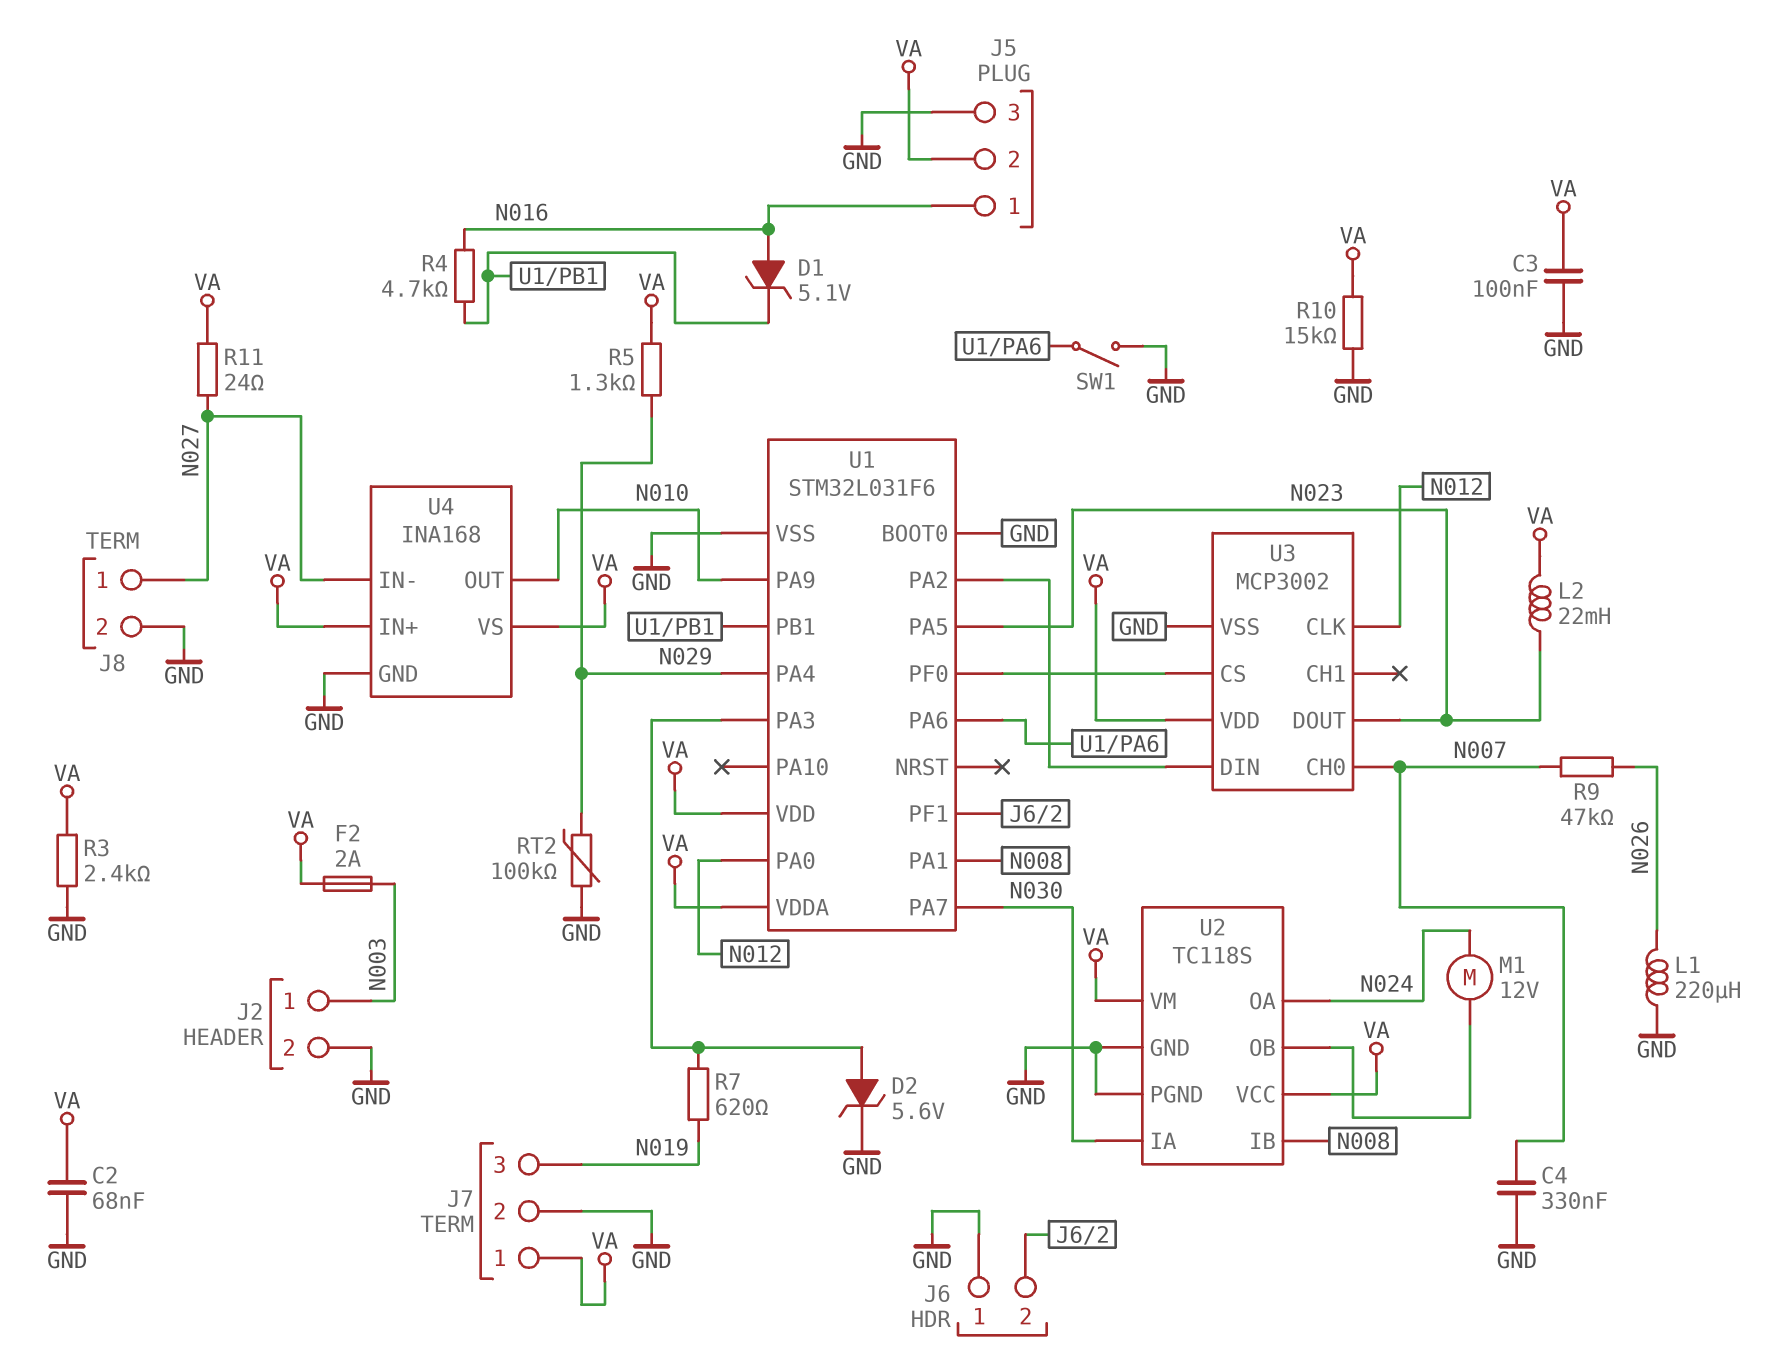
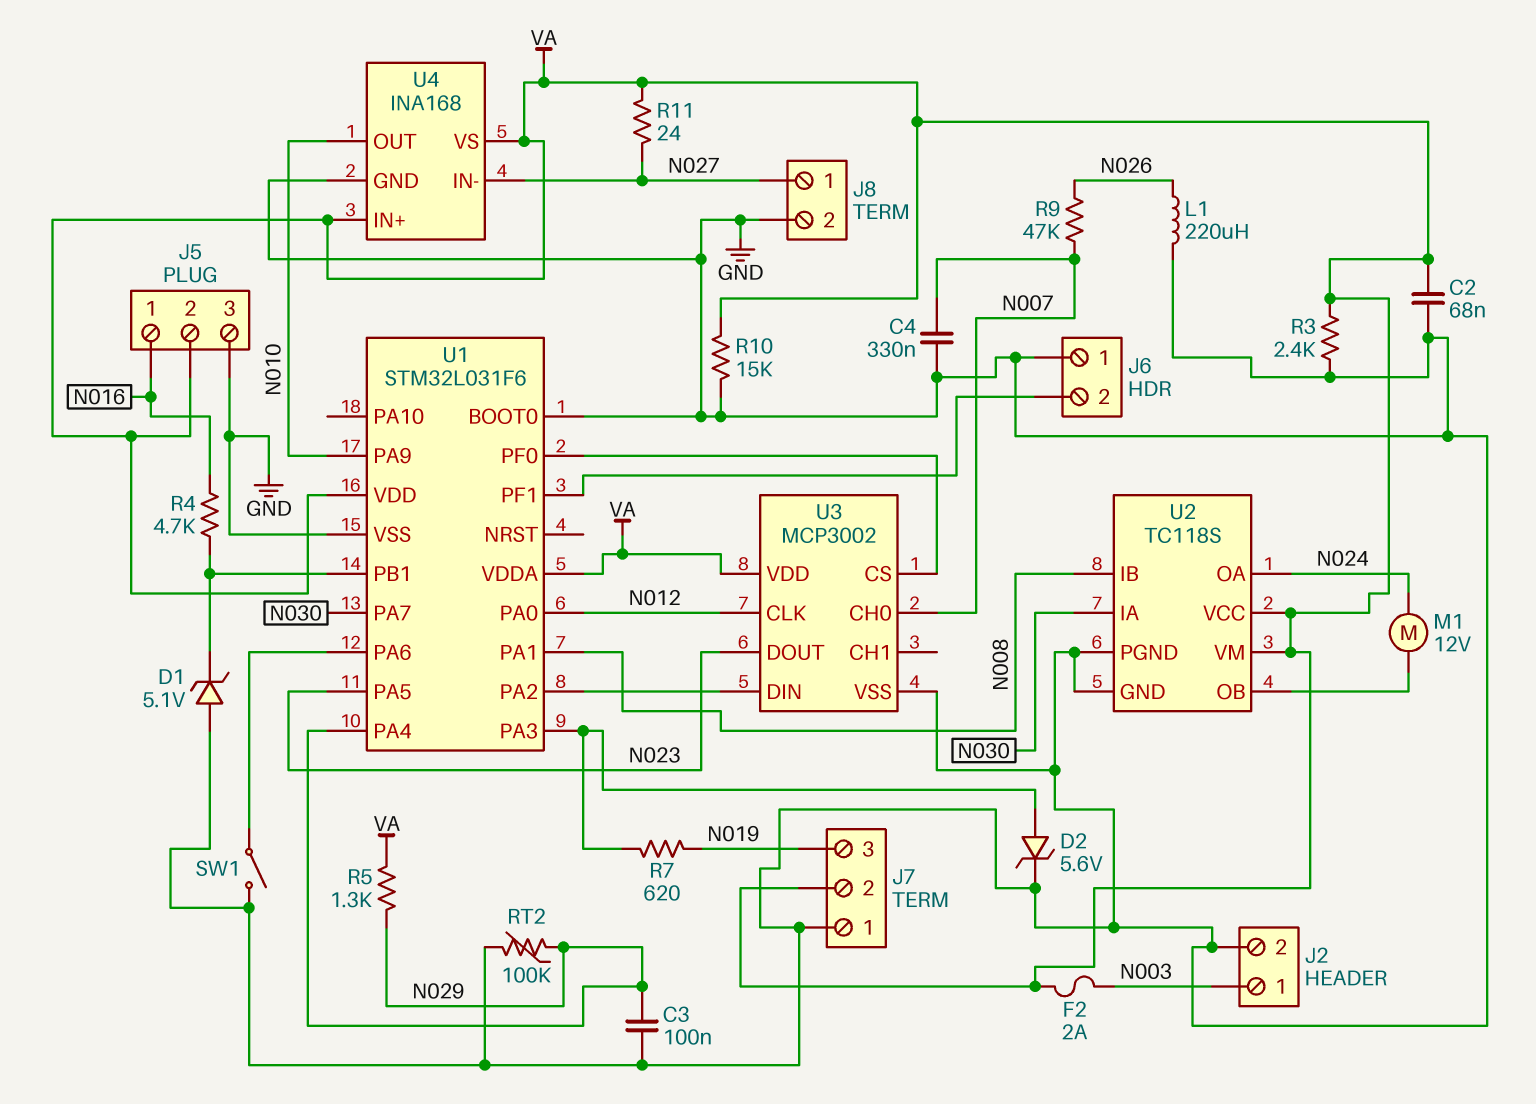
C3: 100nF (GND, VA) -> 100nF (GND, N029)
D1: zener 5.1V (A N016, K U1/PB1) -> zener 5.1V (A GND, K U1/PB1)
J7 pin 1: VA -> GND
J7 pin 2: GND -> VA
L2: 22mH (N023, VA) -> none

